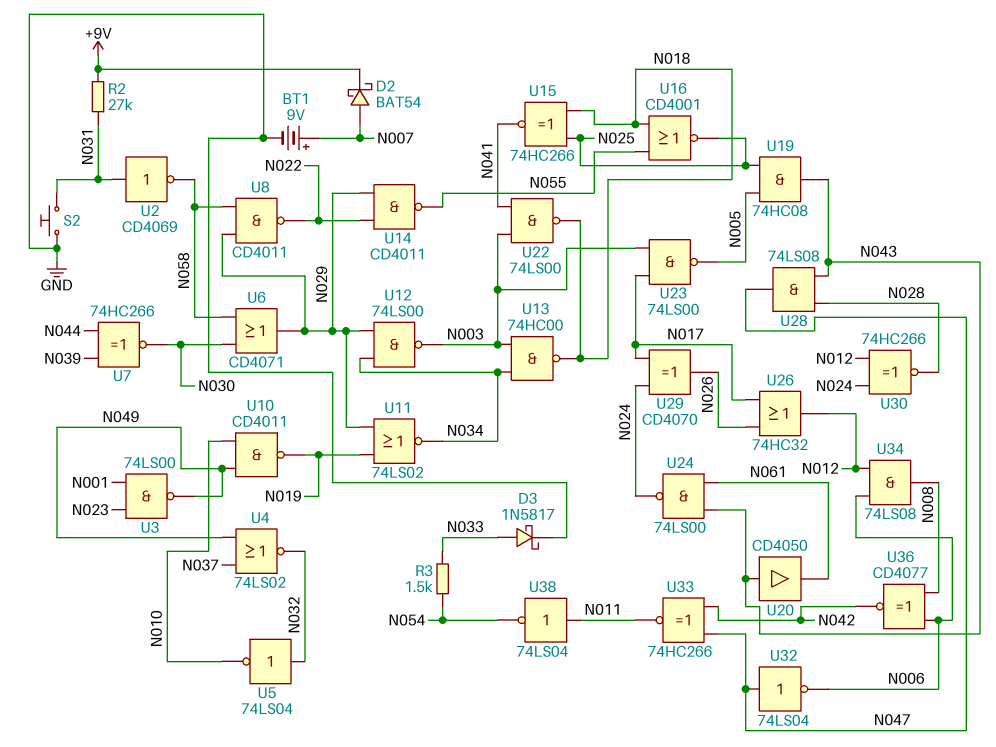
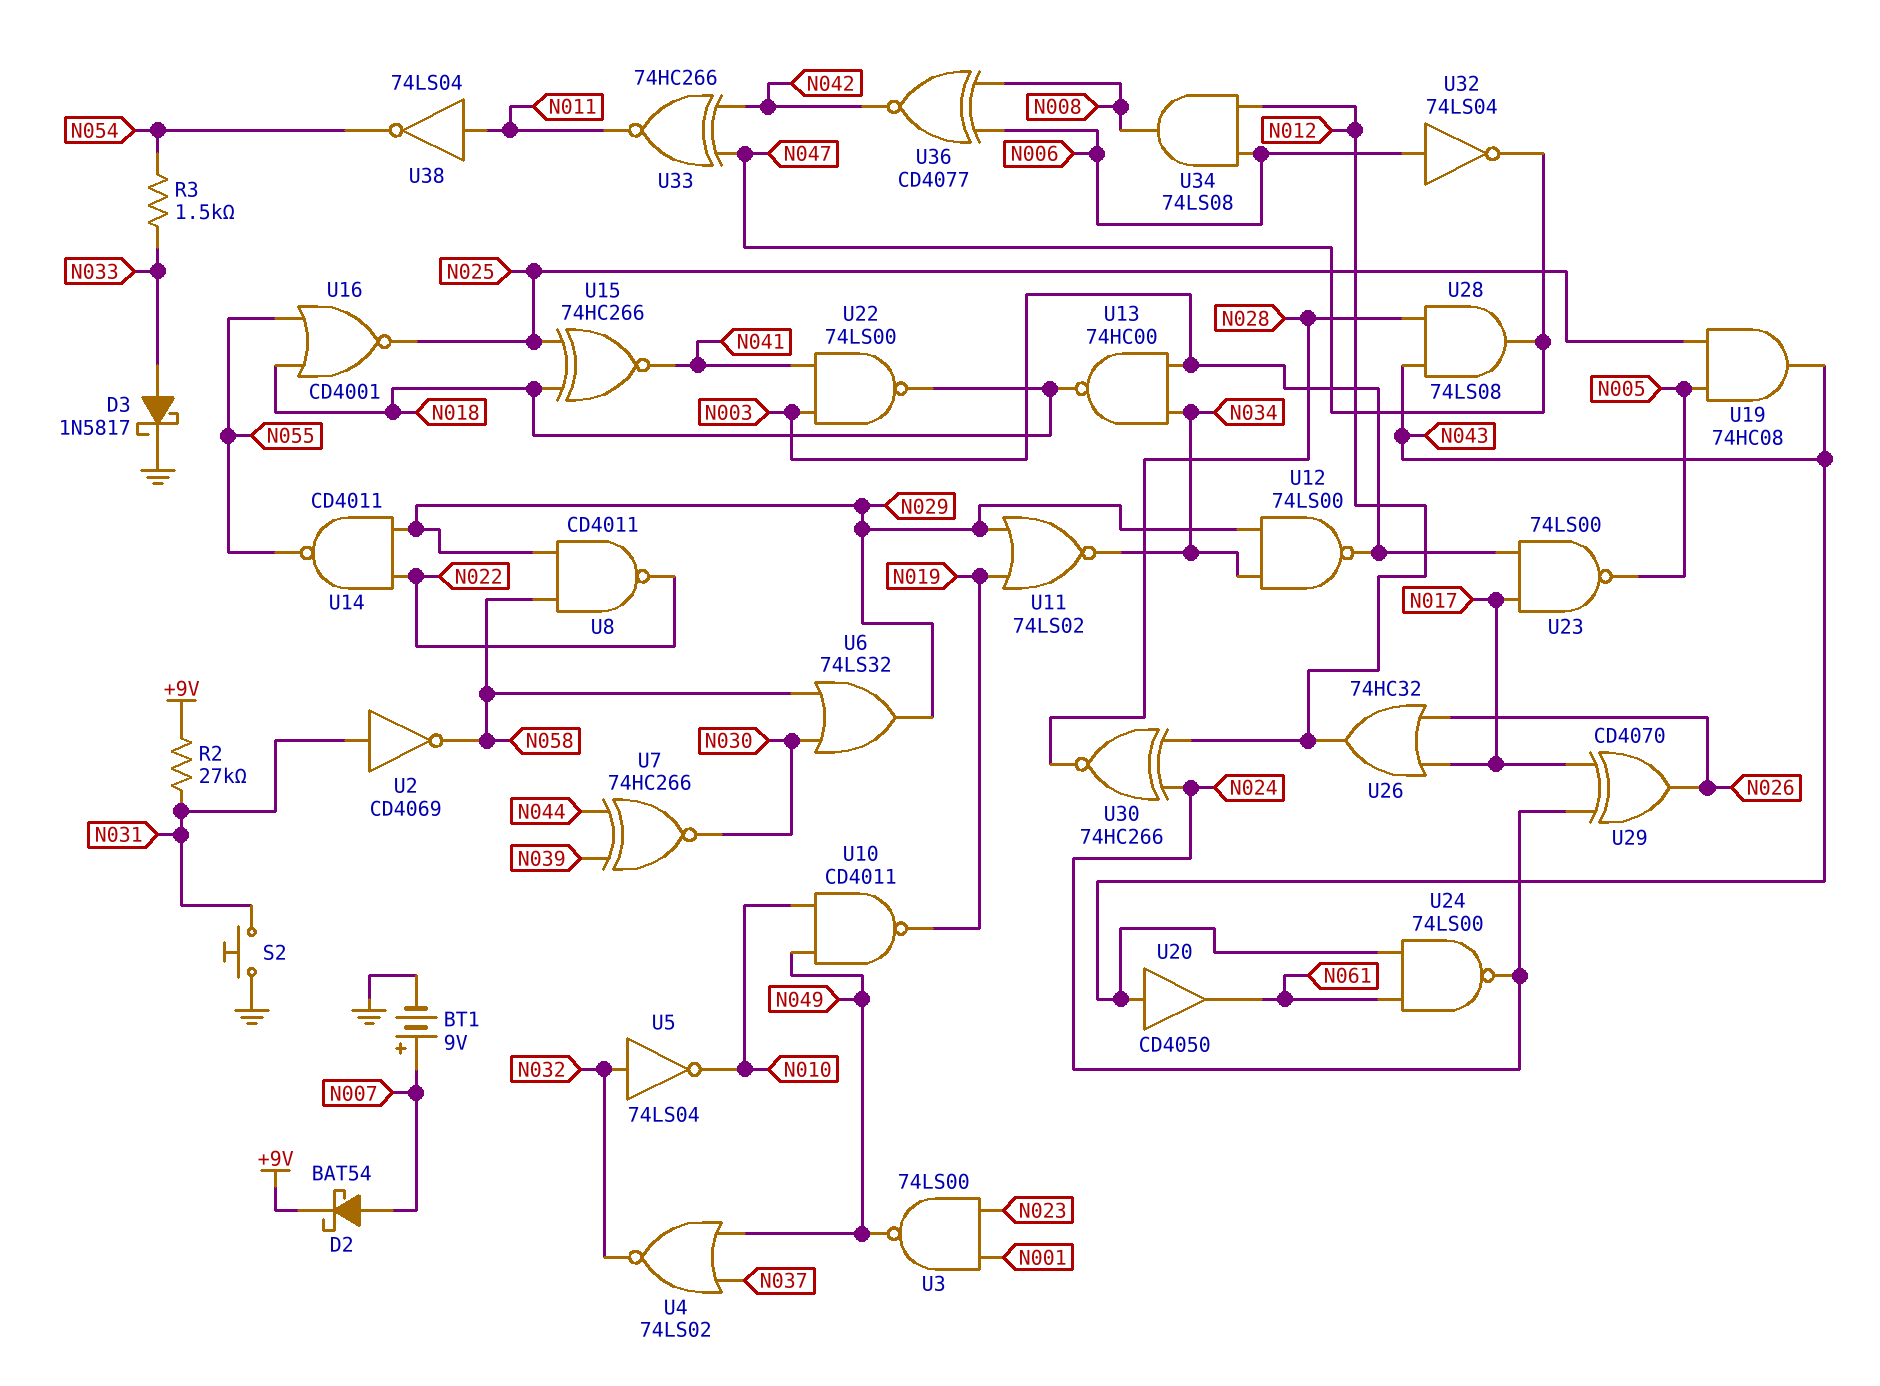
U6: OR CD4071 (in N030, in N058, out N029) -> OR 74LS32 (in N030, in N058, out N029)
U32: NOT 74LS04 (in N047, out N006) -> NOT 74LS04 (in N006, out N047)

